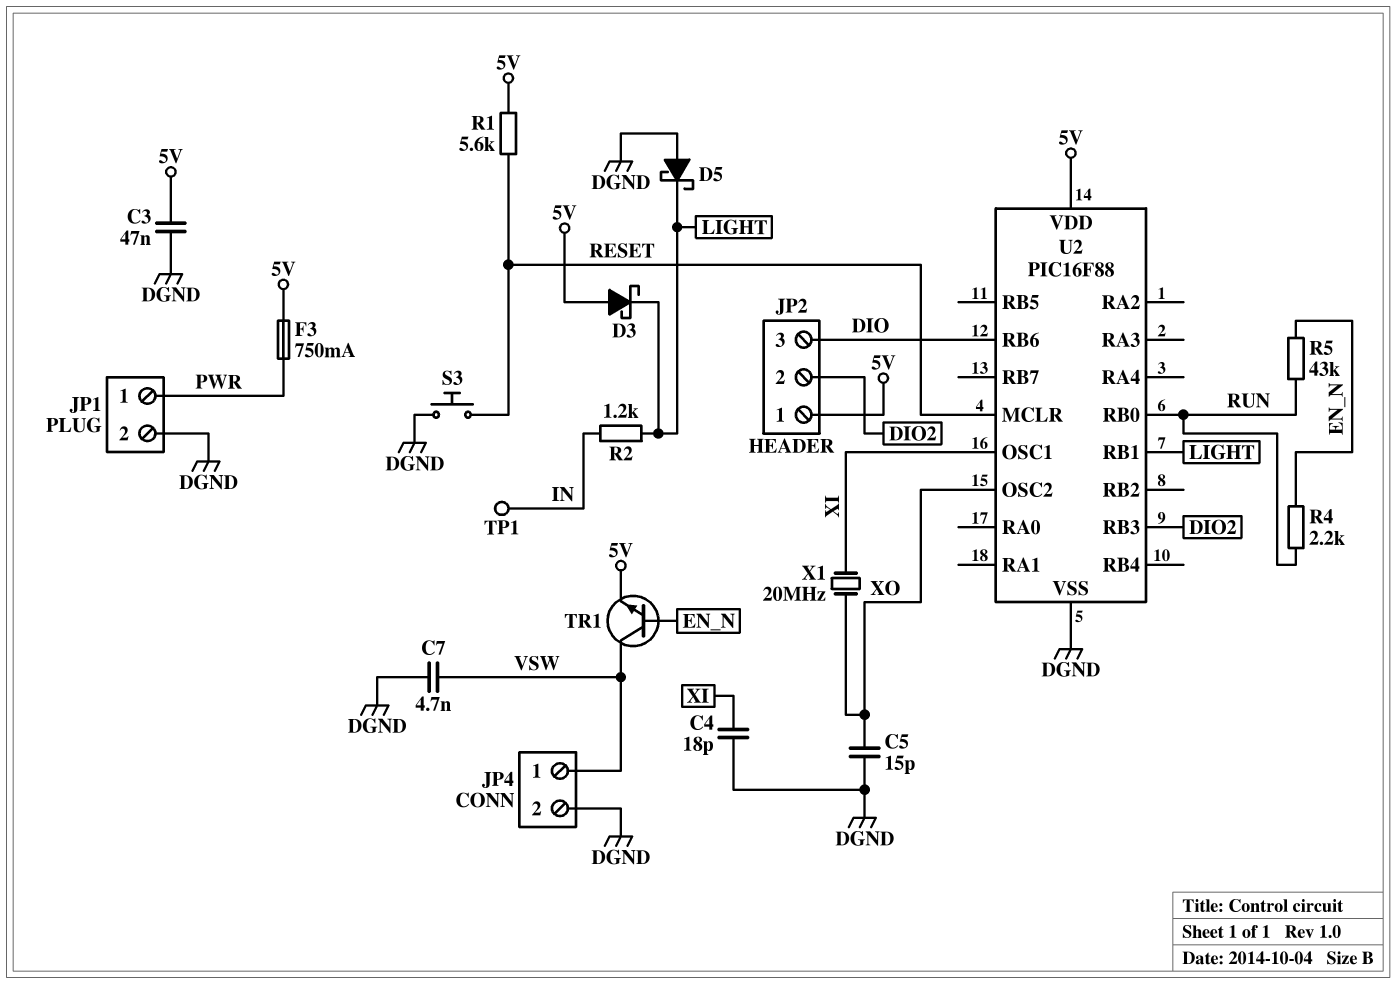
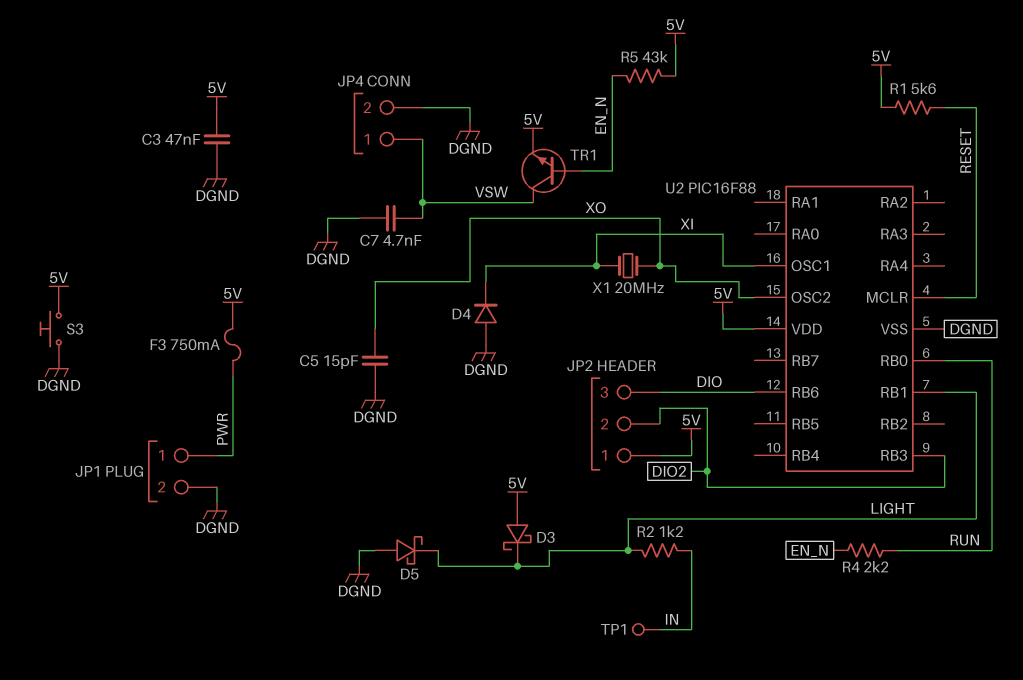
C4: 18pF (DGND, XI) -> none
D4: none -> diode (A DGND, K XI)
R5: 43k (EN_N, RUN) -> 43k (5V, EN_N)
S3: button (DGND, RESET) -> button (5V, DGND)

